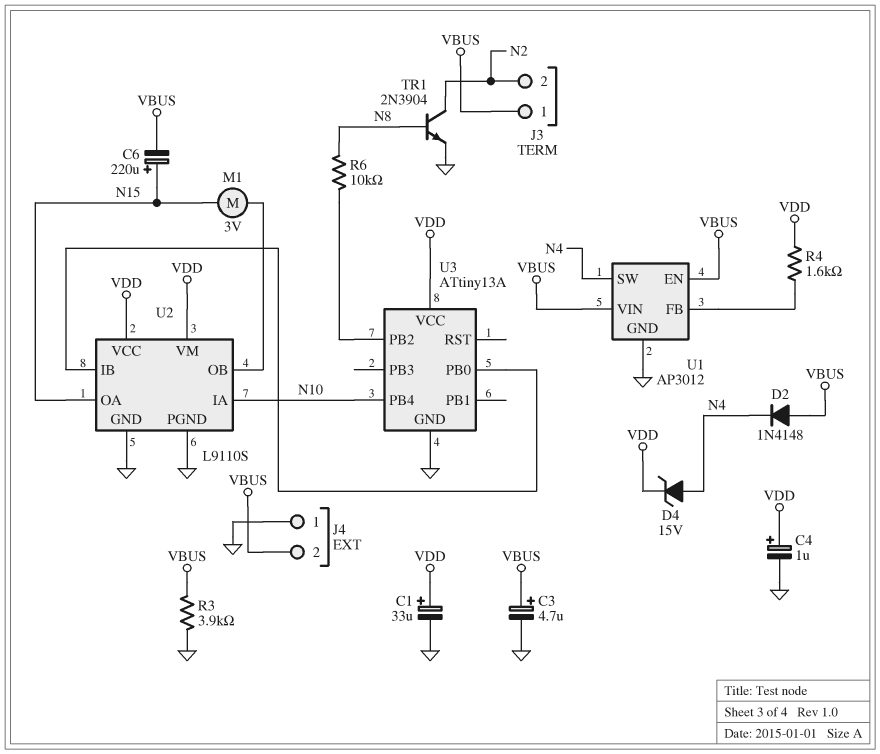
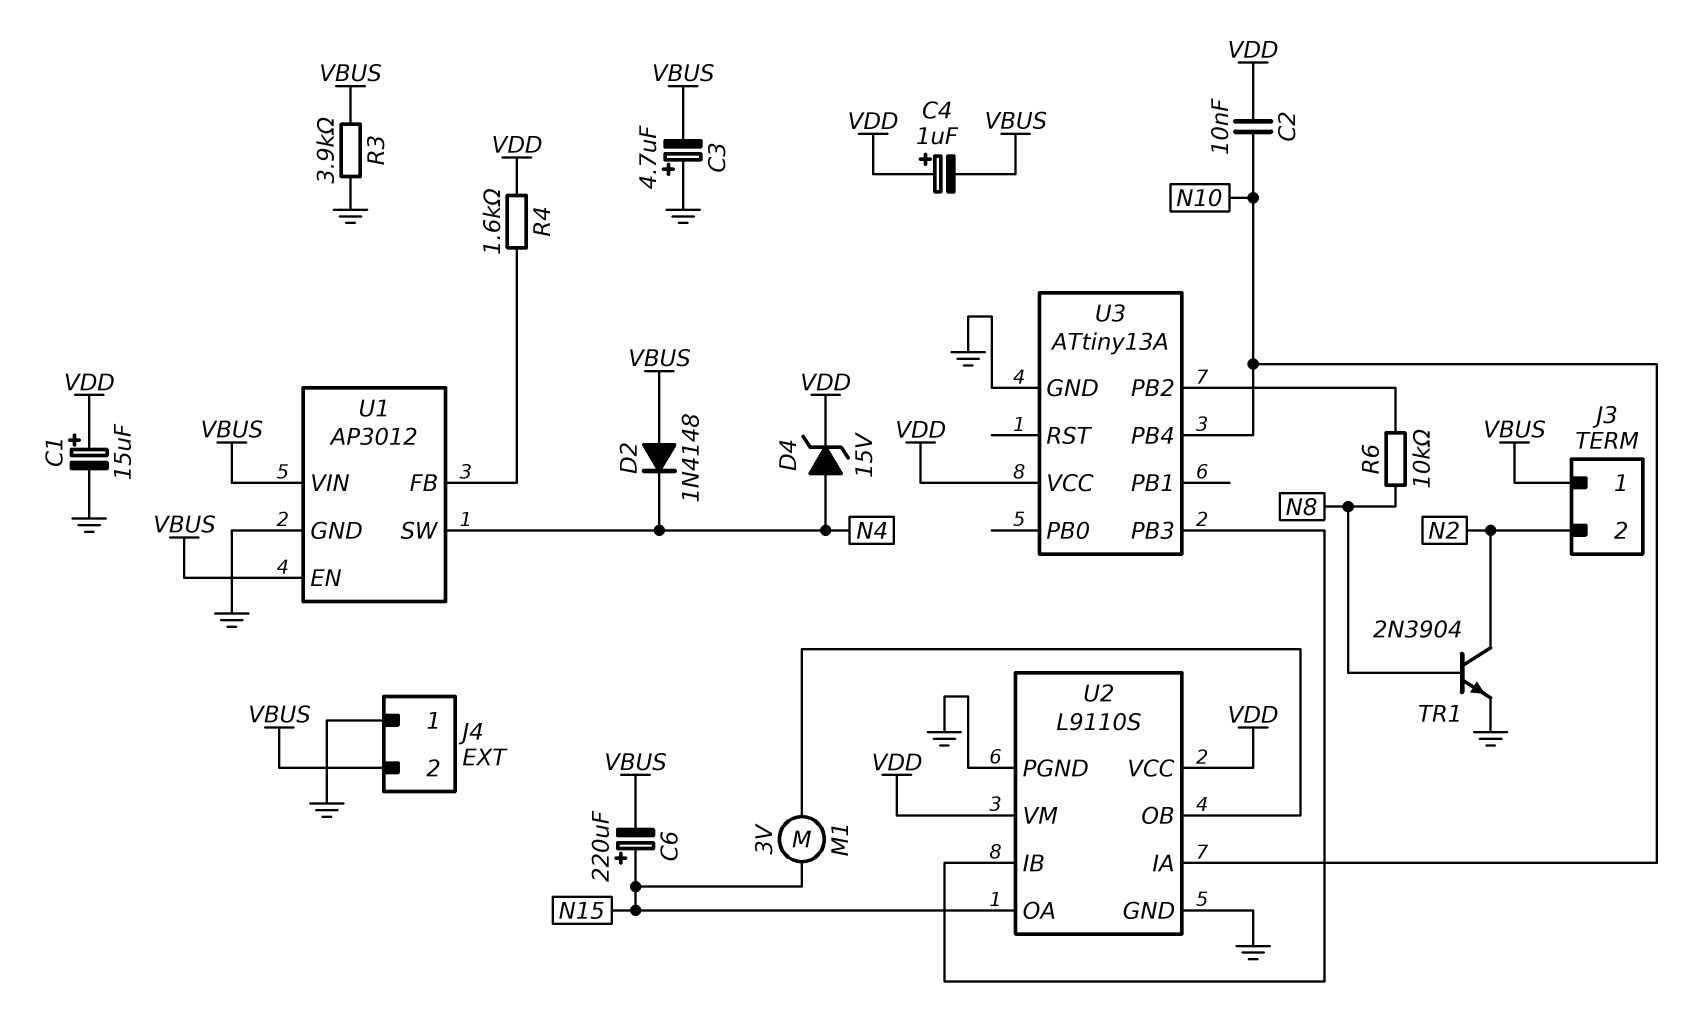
C1: 33uF (plus VDD, minus GND) -> 15uF (plus VDD, minus GND)
C2: none -> 10nF (N10, VDD)
C3: 4.7uF (plus VBUS, minus GND) -> 4.7uF (plus GND, minus VBUS)
C4: 1uF (plus VDD, minus GND) -> 1uF (plus VDD, minus VBUS)
U3 pin PB0: U2/IB -> none
U3 pin PB3: none -> U2/IB

